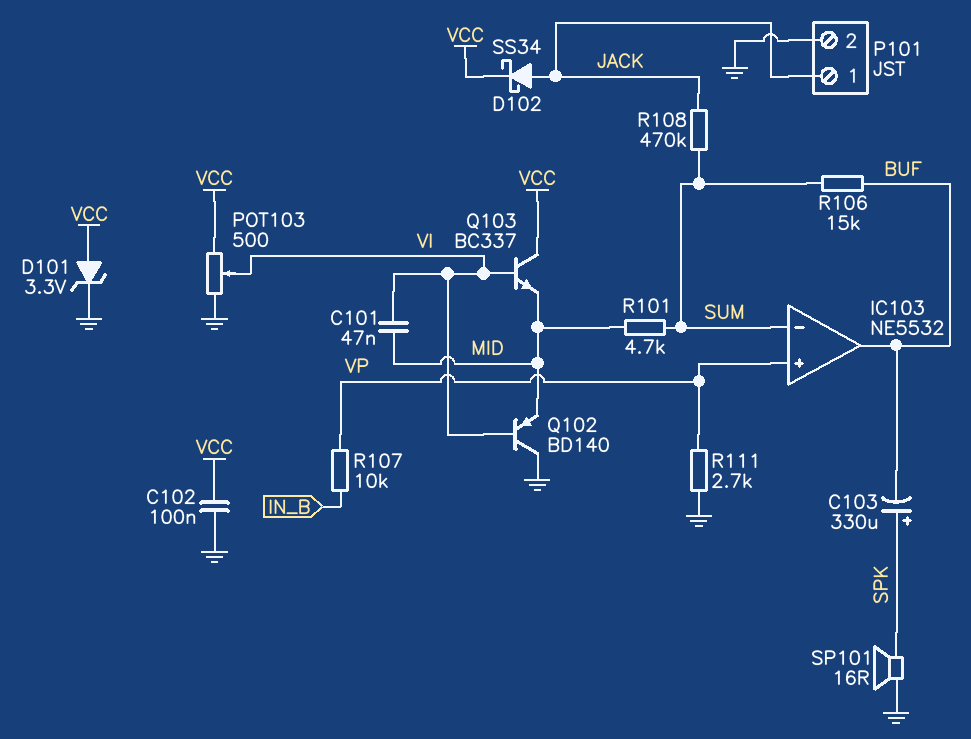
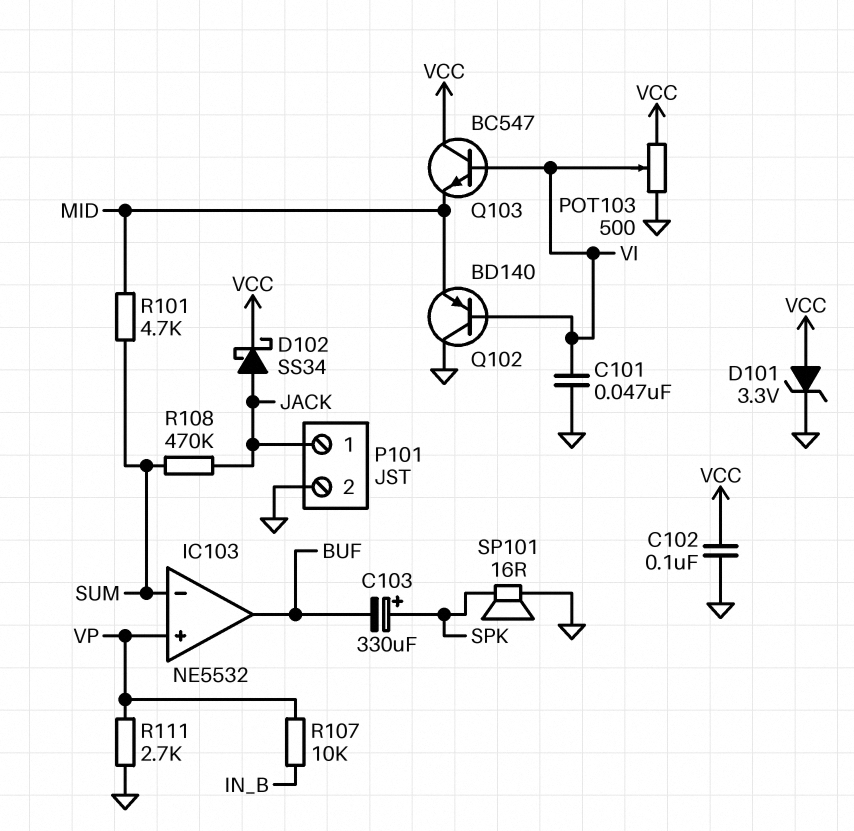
C101: 47nF (MID, VI) -> 47nF (GND, VI)
Q103: NPN BC337 (B VI, C VCC, E MID) -> NPN BC547 (B VI, C VCC, E MID)
R106: 15k (BUF, SUM) -> none

